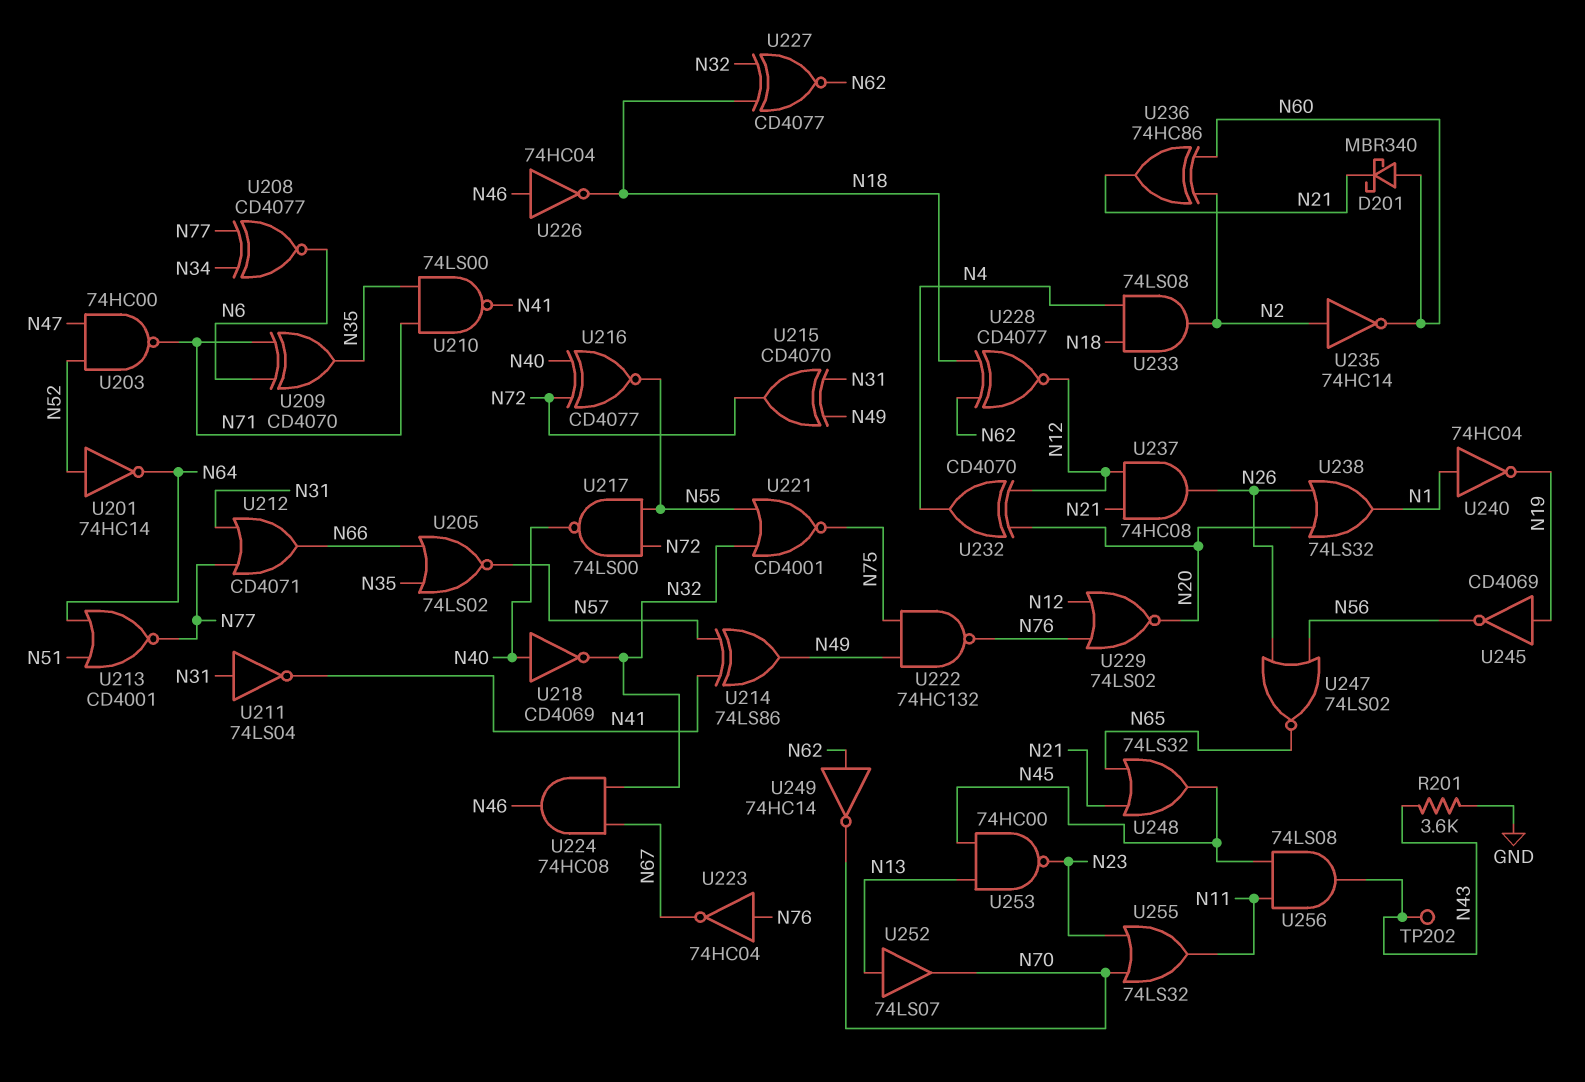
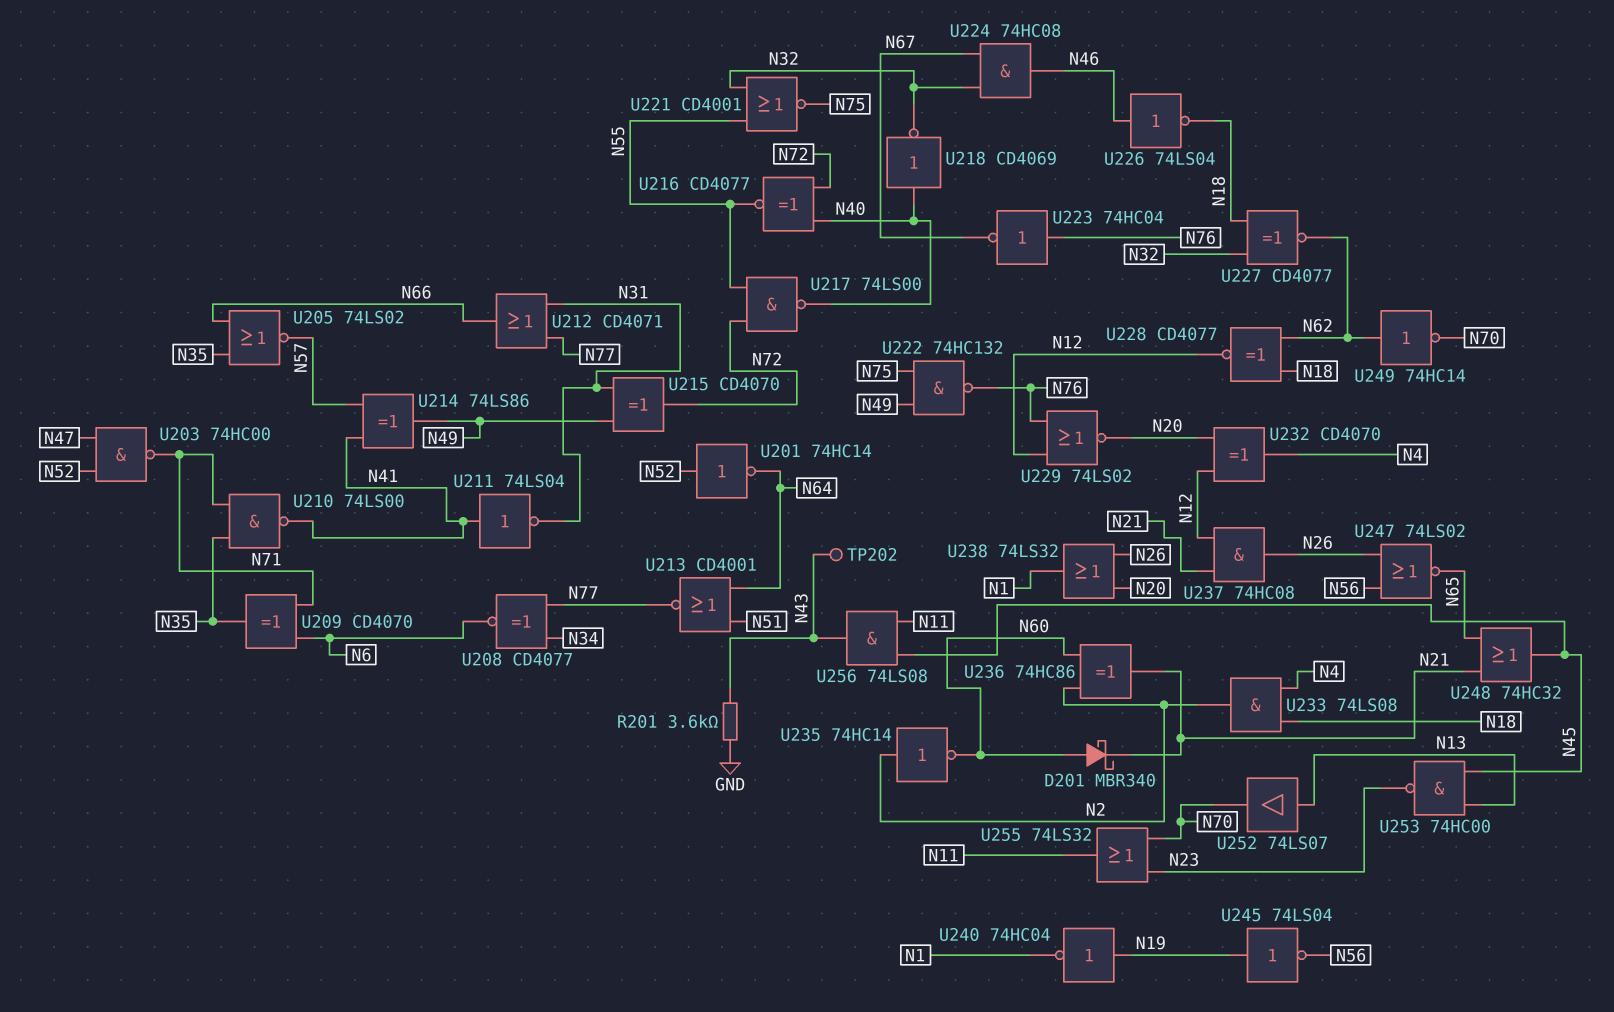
U211: NOT 74LS04 (in N31, out N41) -> NOT 74LS04 (in N41, out N31)
U226: NOT 74HC04 (in N46, out N18) -> NOT 74LS04 (in N46, out N18)
U240: NOT 74HC04 (in N1, out N19) -> NOT 74HC04 (in N19, out N1)
U245: NOT CD4069 (in N19, out N56) -> NOT 74LS04 (in N19, out N56)
U248: OR 74LS32 (in N21, in N65, out N45) -> OR 74HC32 (in N21, in N65, out N45)

